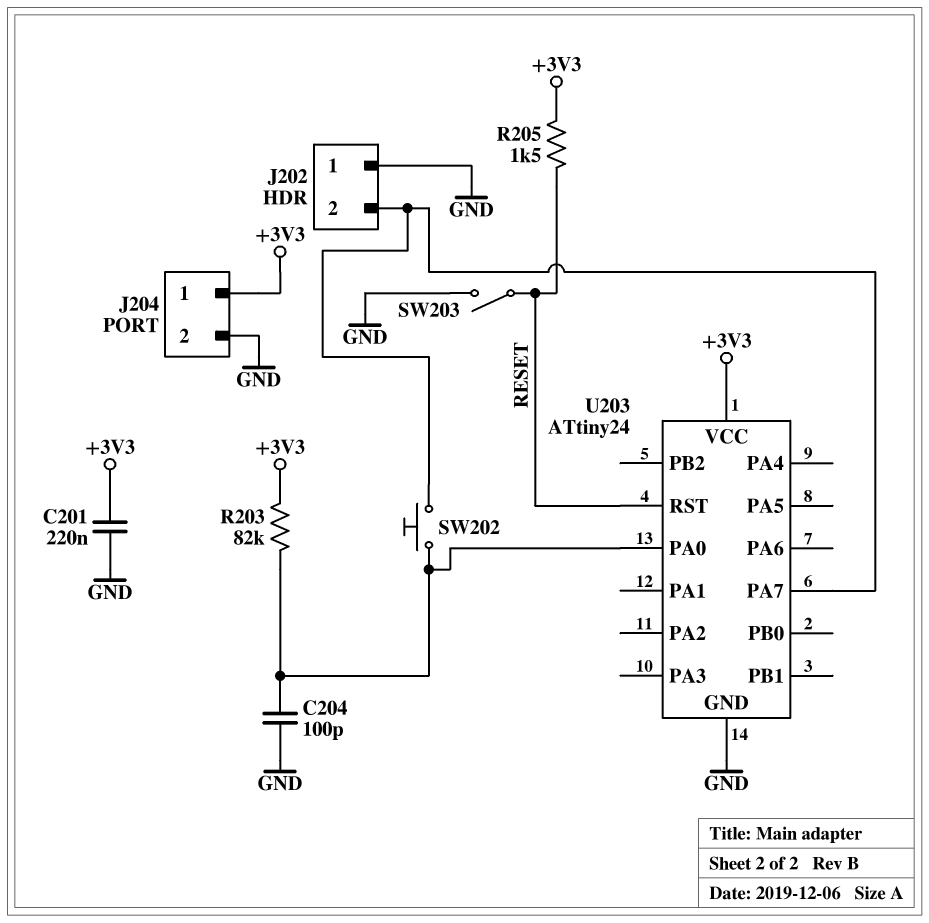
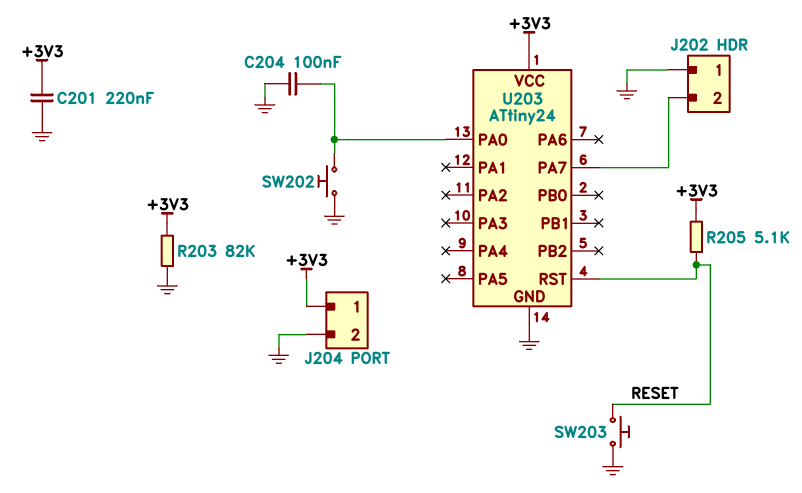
C204: 100pF (GND, U203/PA0) -> 100nF (GND, U203/PA0)
R203: 82k (+3V3, U203/PA0) -> 82k (+3V3, GND)
R205: 1.5k (+3V3, RESET) -> 5.1k (+3V3, RESET)
SW202: button (J202/2, U203/PA0) -> button (GND, U203/PA0)
SW203: switch (GND, RESET) -> button (GND, RESET)

